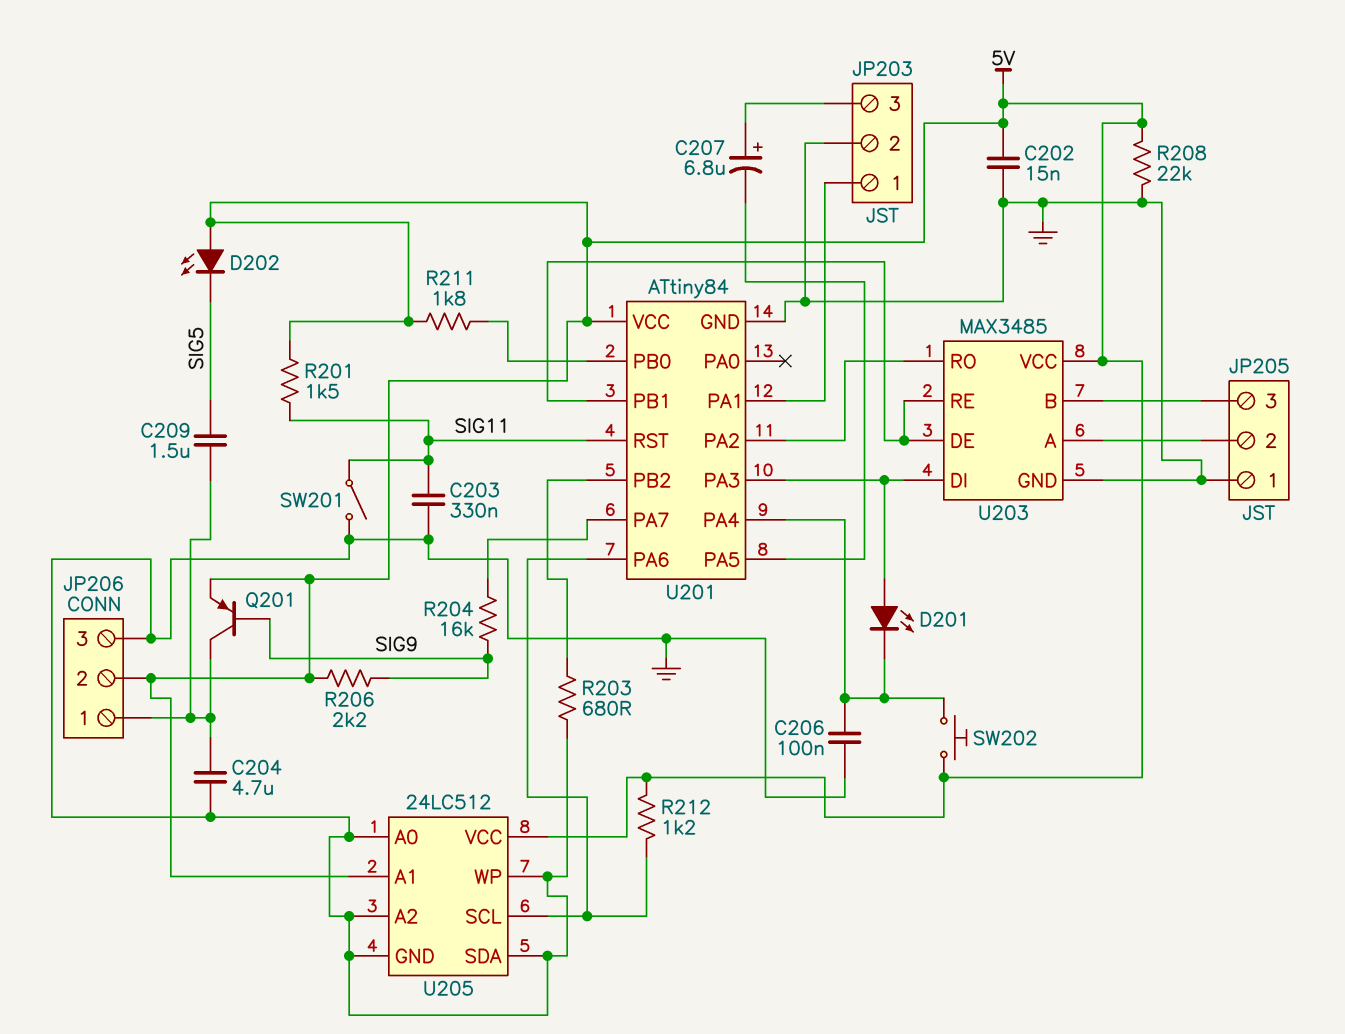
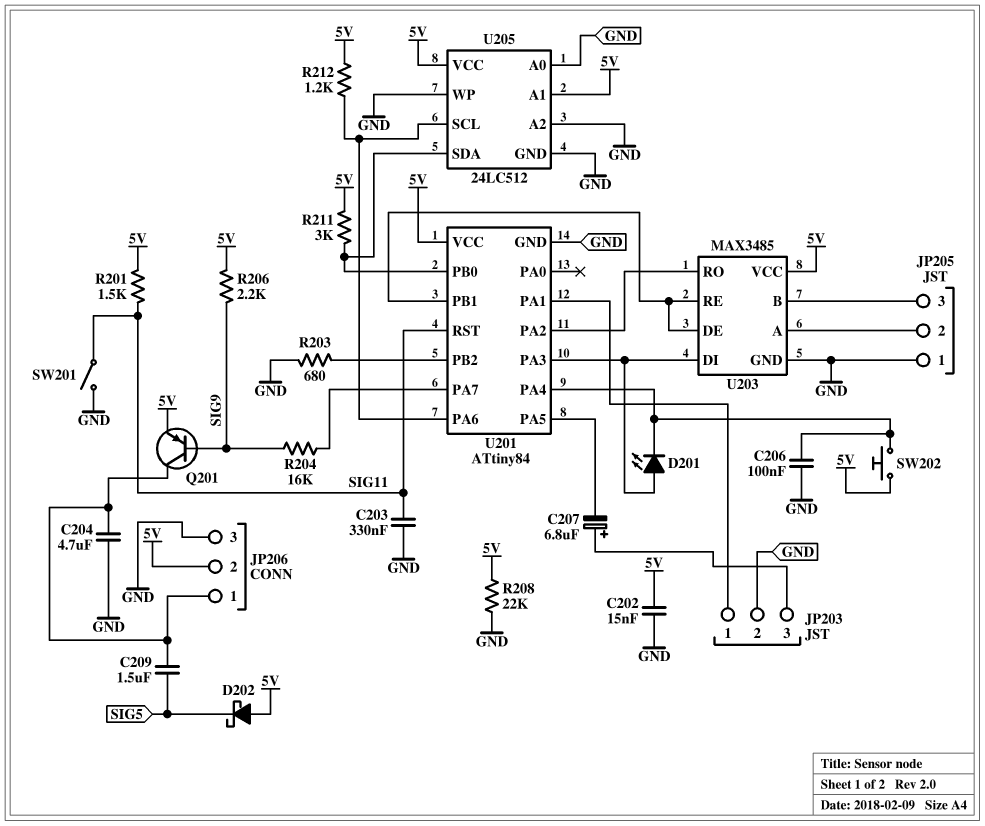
D202: LED (A 5V, K SIG5) -> schottky (A 5V, K SIG5)
R211: 1.8k (5V, U201/PB0) -> 3k (5V, U201/PB0)
U205 pin SDA: GND -> U201/PB0

